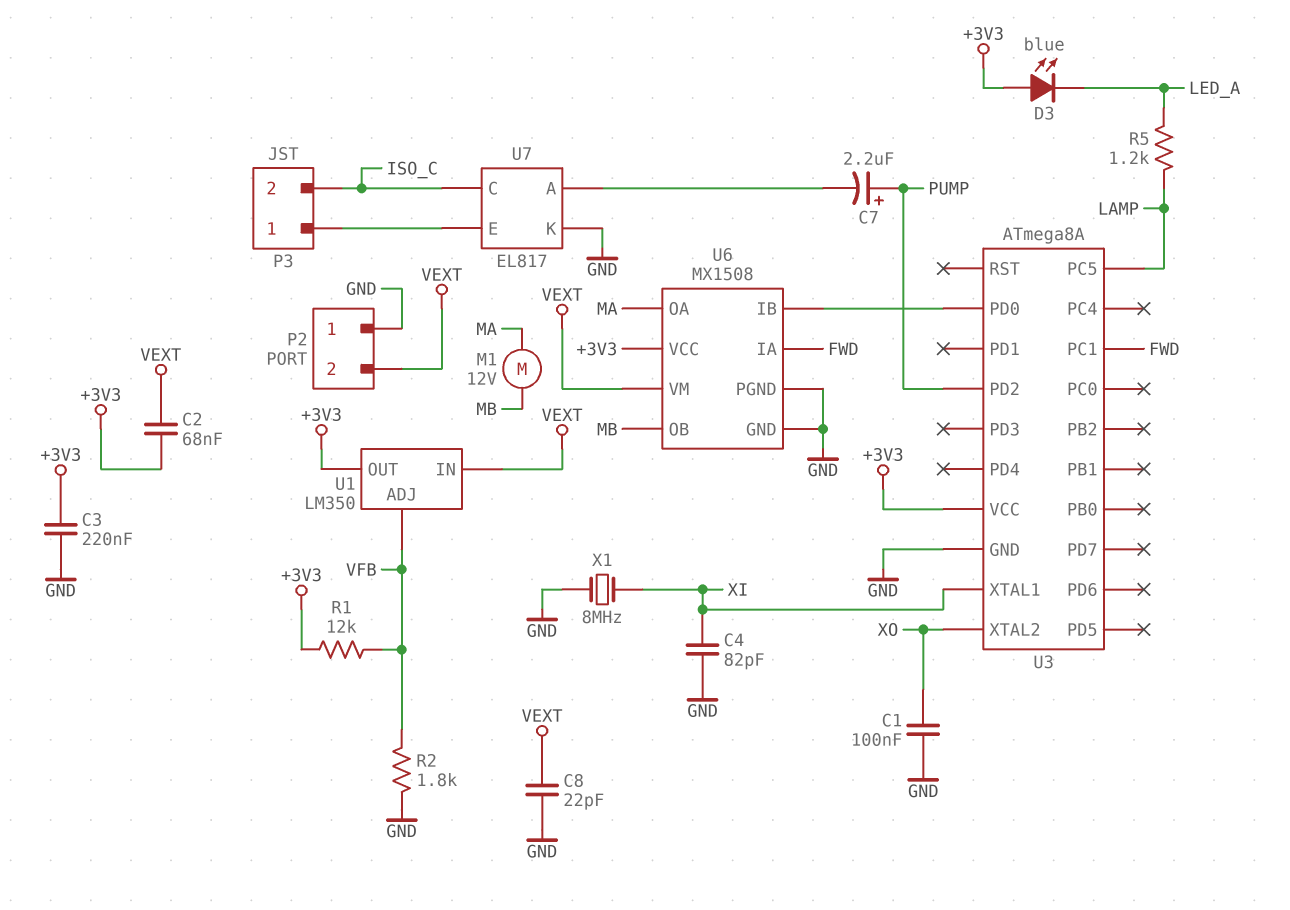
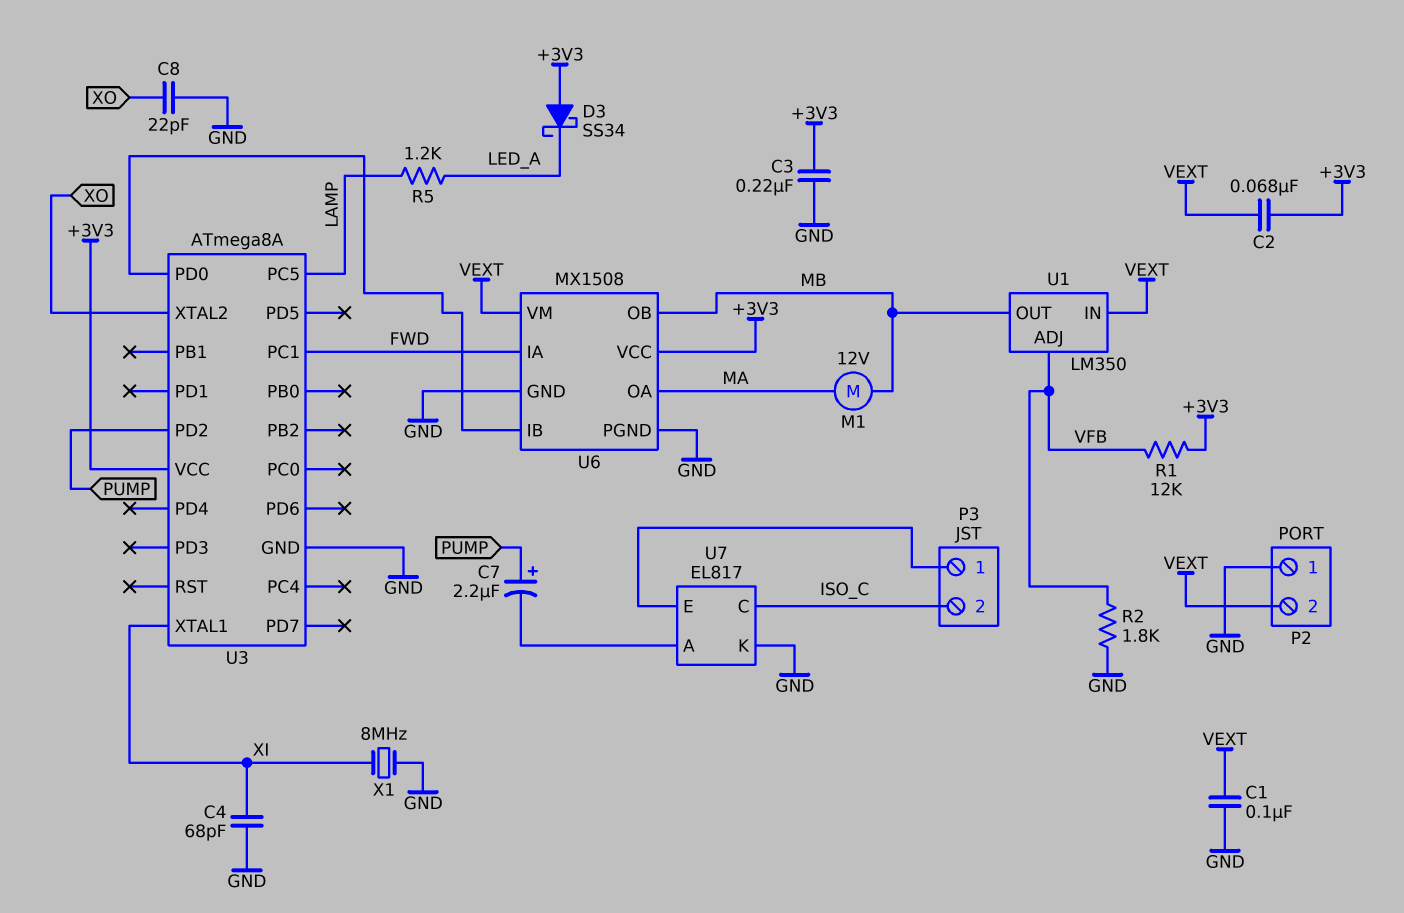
C1: 100nF (GND, XO) -> 100nF (GND, VEXT)
C4: 82pF (GND, XI) -> 68pF (GND, XI)
C8: 22pF (GND, VEXT) -> 22pF (GND, XO)
D3: LED blue (A +3V3, K LED_A) -> schottky SS34 (A +3V3, K LED_A)
U1 pin OUT: +3V3 -> MB

